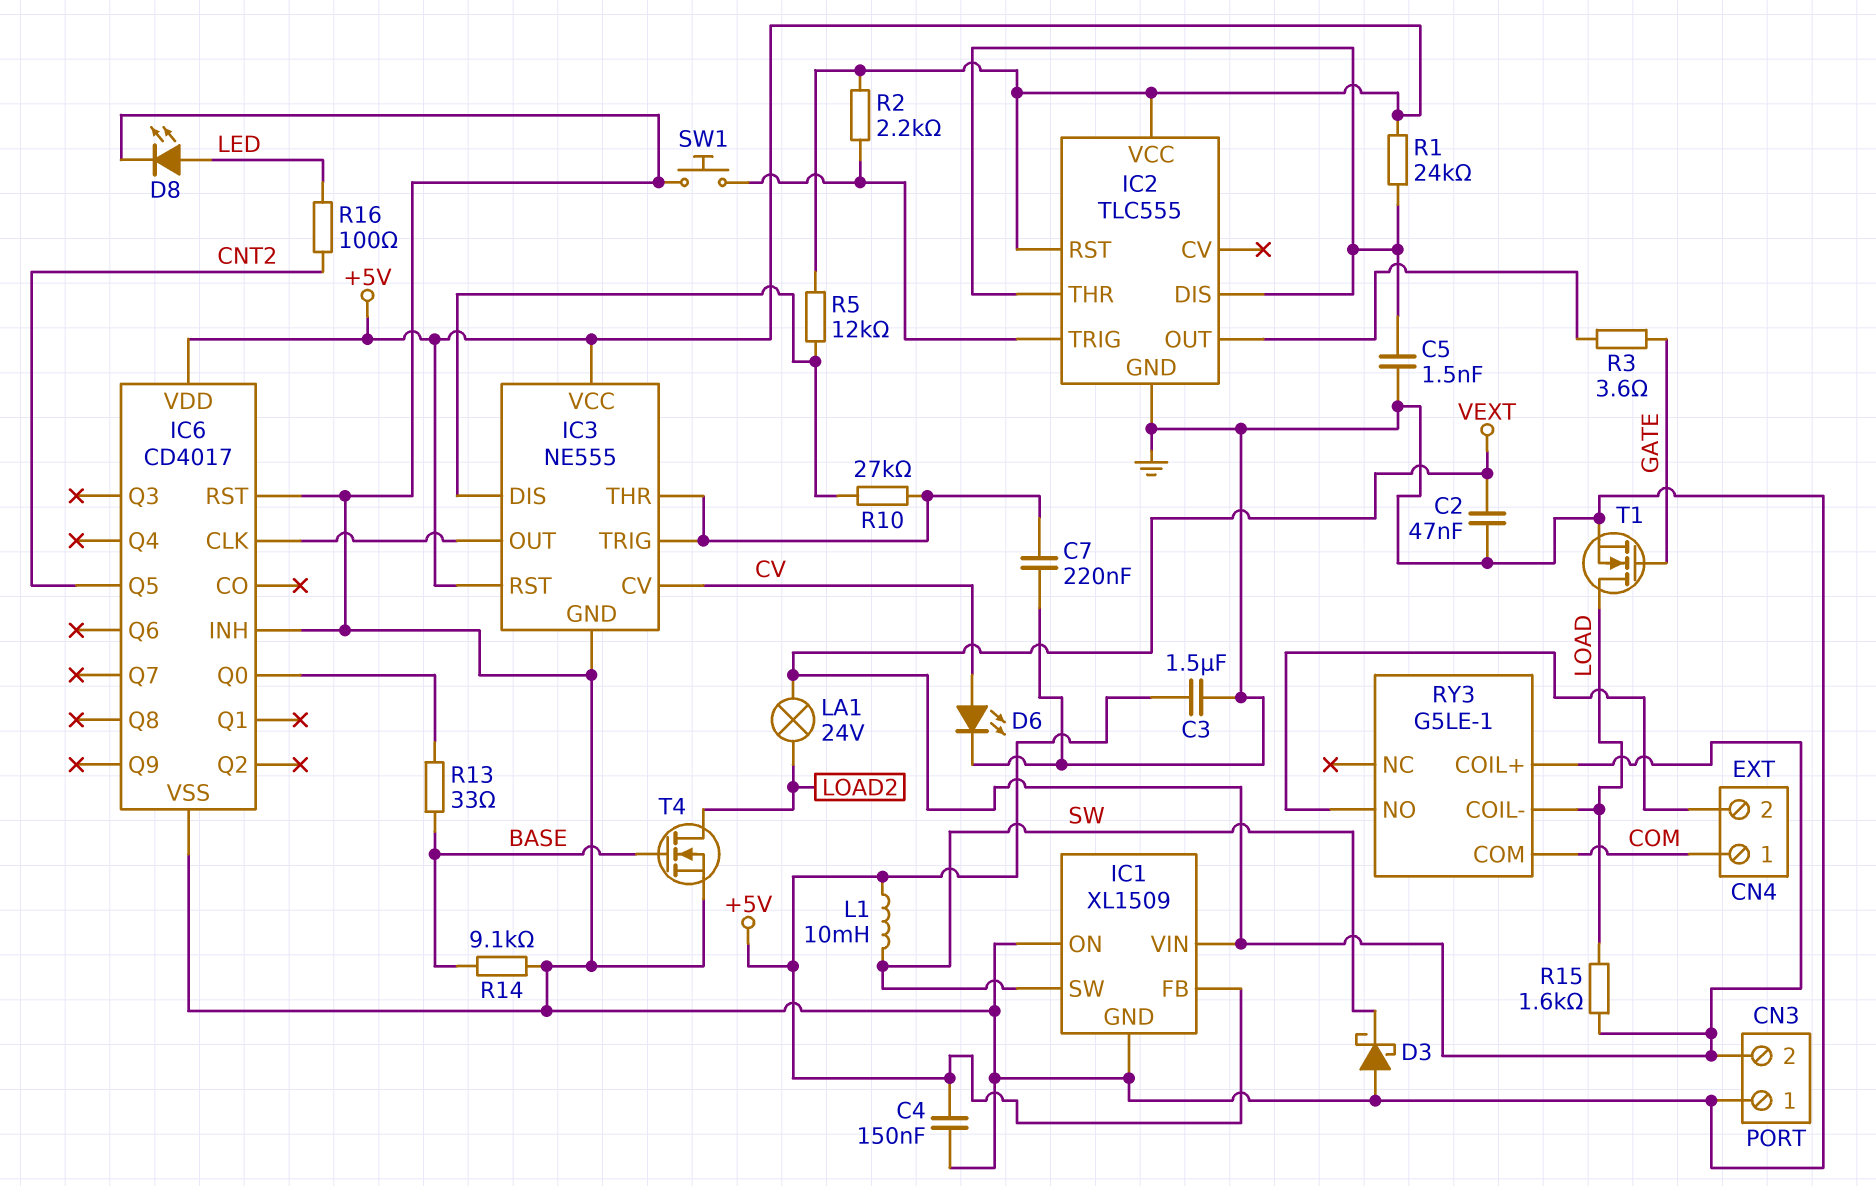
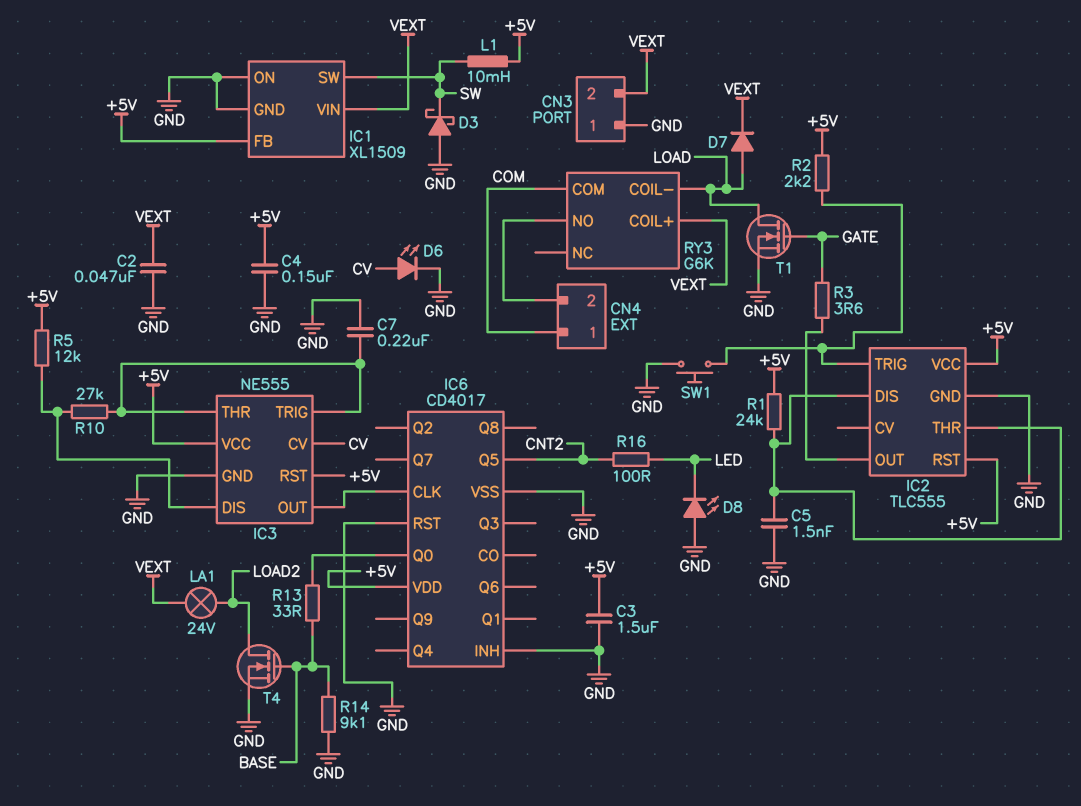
D7: none -> diode (A LOAD, K VEXT)
D8: LED (A LED, K GND) -> LED (A GND, K LED)
R15: 1.6k (LOAD, VEXT) -> none
RY3: G5LE-1 -> G6K

